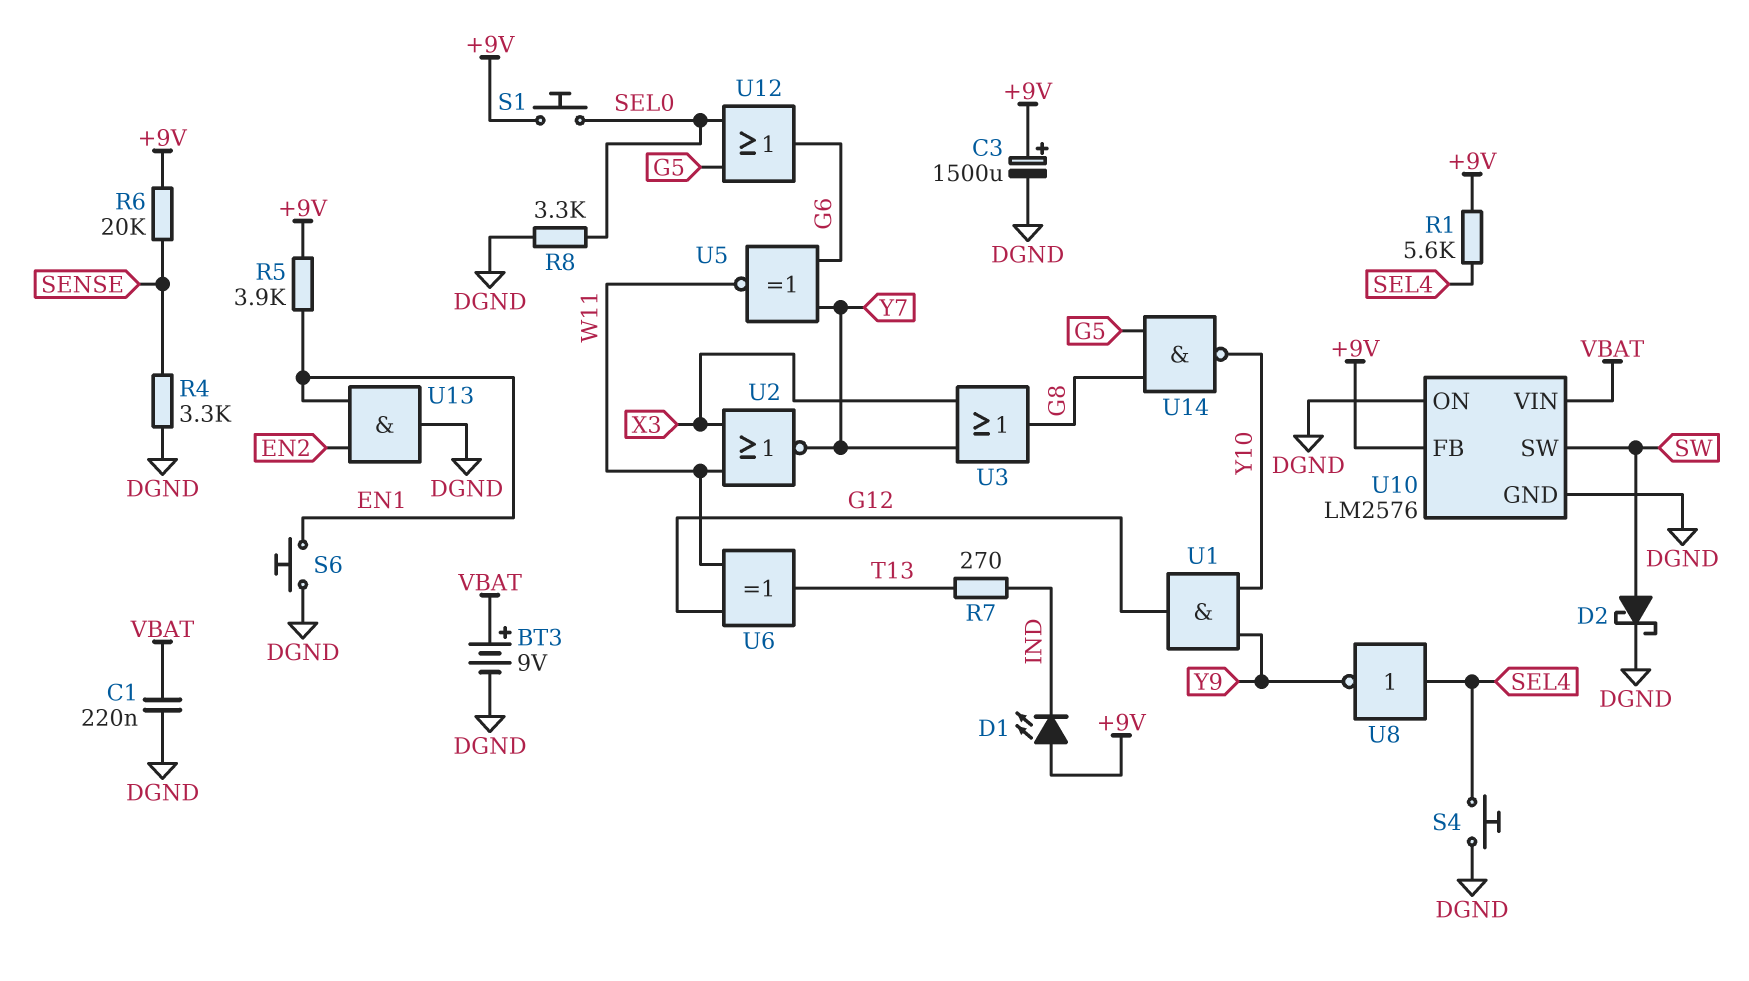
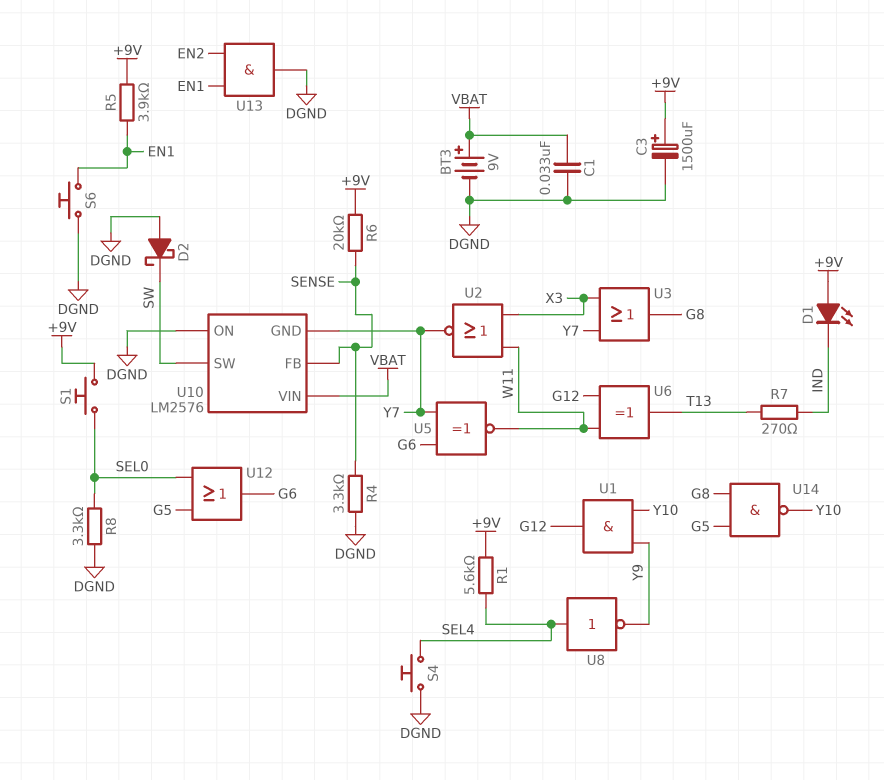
C1: 220nF (DGND, VBAT) -> 33nF (DGND, VBAT)
D2: schottky (A SW, K DGND) -> schottky (A DGND, K SW)
U10 pin FB: +9V -> SENSE
U10 pin GND: DGND -> Y7

